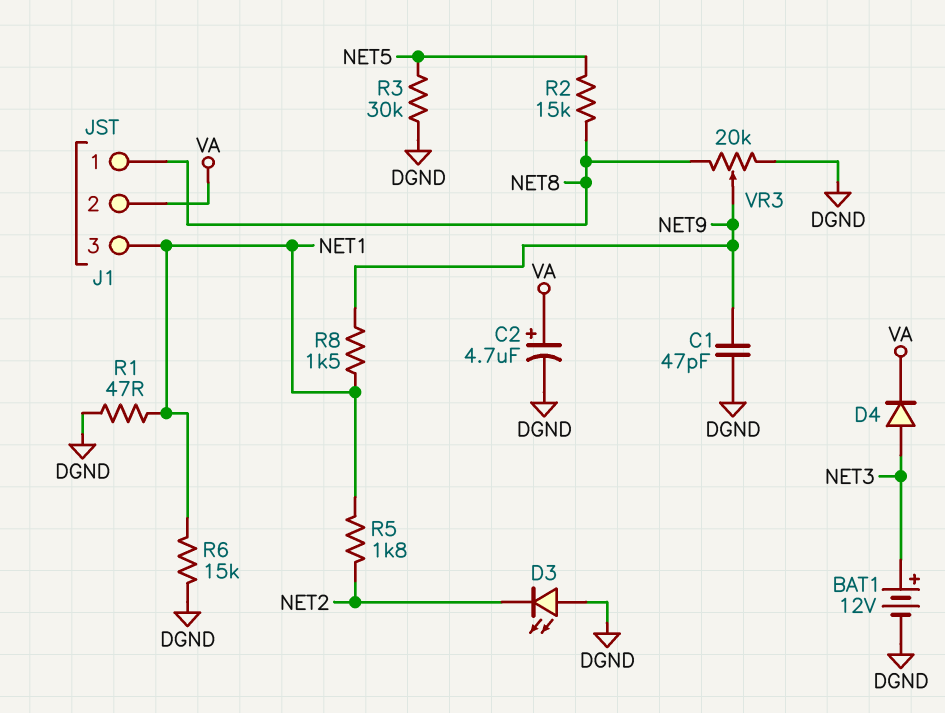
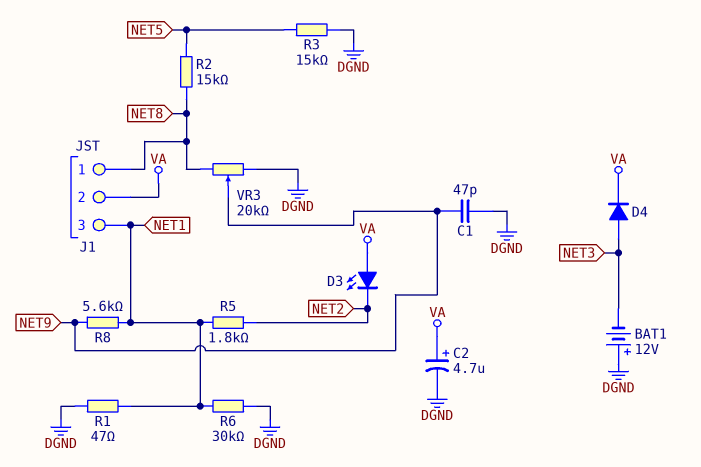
BAT1: 12V (plus NET3, minus DGND) -> 12V (plus DGND, minus NET3)
D3: LED (A DGND, K NET2) -> LED (A VA, K NET2)
R3: 30k (DGND, NET5) -> 15k (DGND, NET5)
R6: 15k (DGND, NET1) -> 30k (DGND, NET1)
R8: 1.5k (NET1, NET9) -> 5.6k (NET1, NET9)

